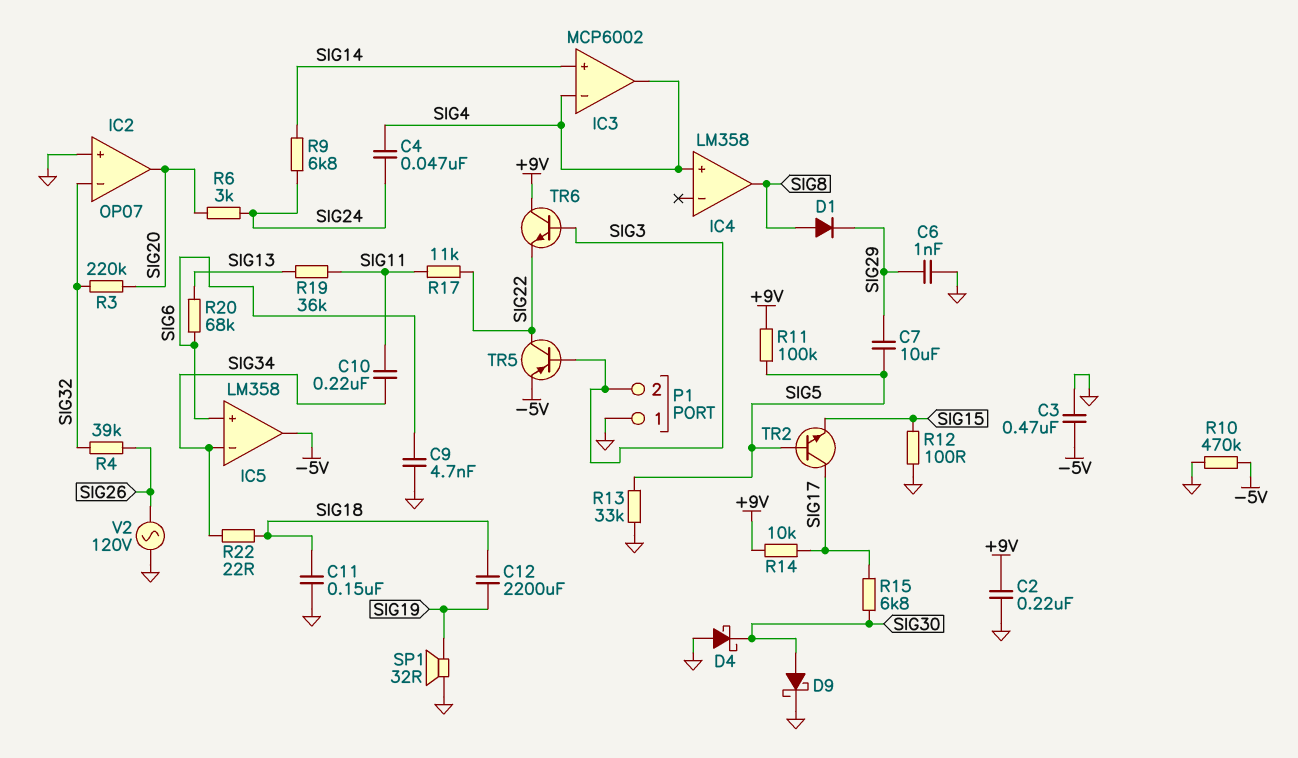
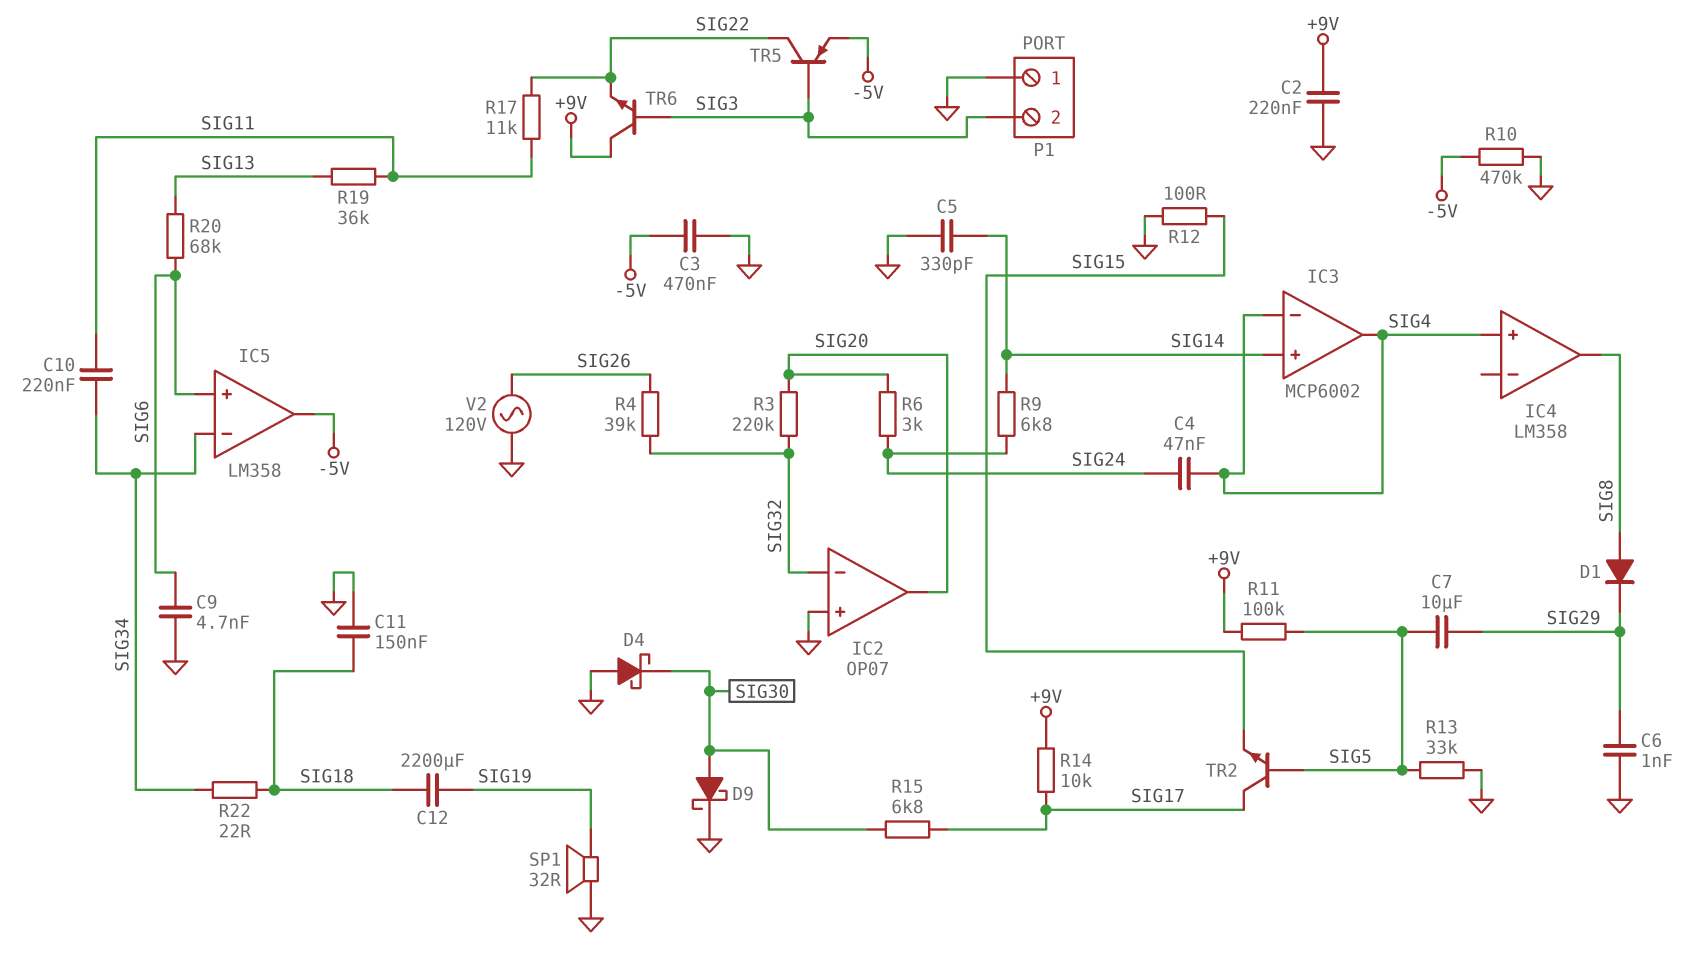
C5: none -> 330pF (GND, SIG14)

